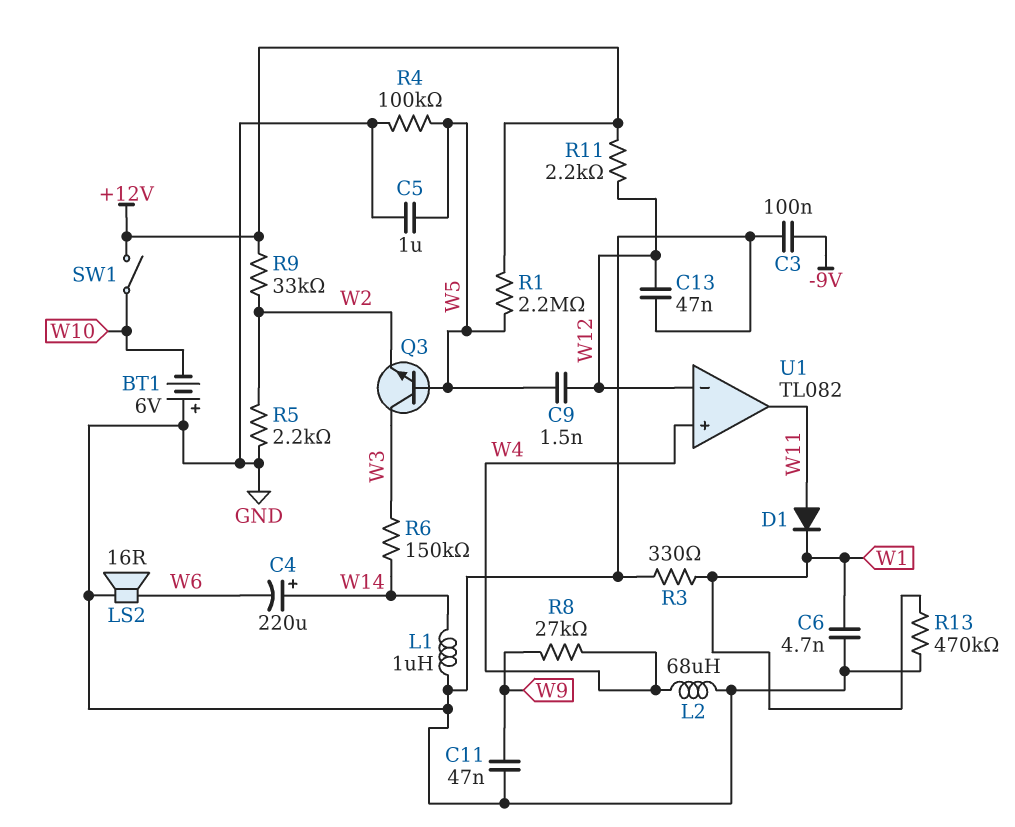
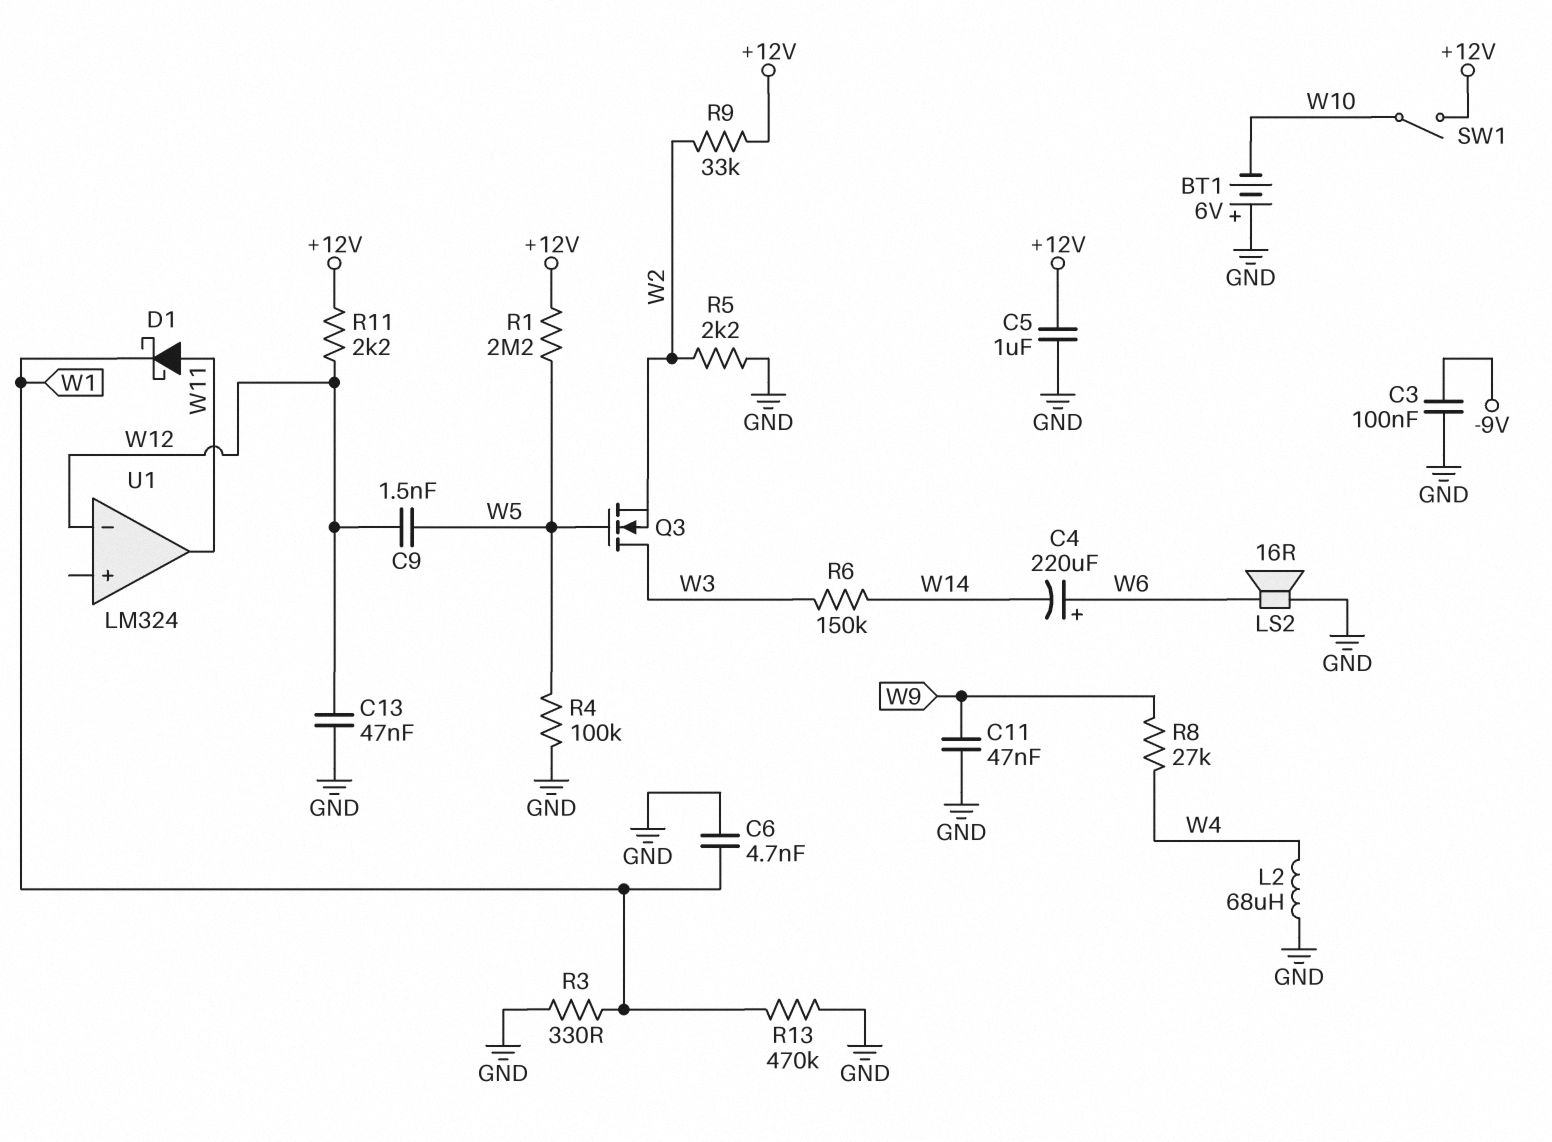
C4: 220uF (plus W14, minus W6) -> 220uF (plus W6, minus W14)
C5: 1uF (GND, W5) -> 1uF (+12V, GND)
D1: diode (A W11, K W1) -> schottky (A W11, K W1)
L1: 1uH (GND, W14) -> none
Q3: NPN (B W5, C W3, E W2) -> NMOS (G W5, D W3, S W2)
U1: TL082 -> LM324
U1 pin in+: W4 -> none

